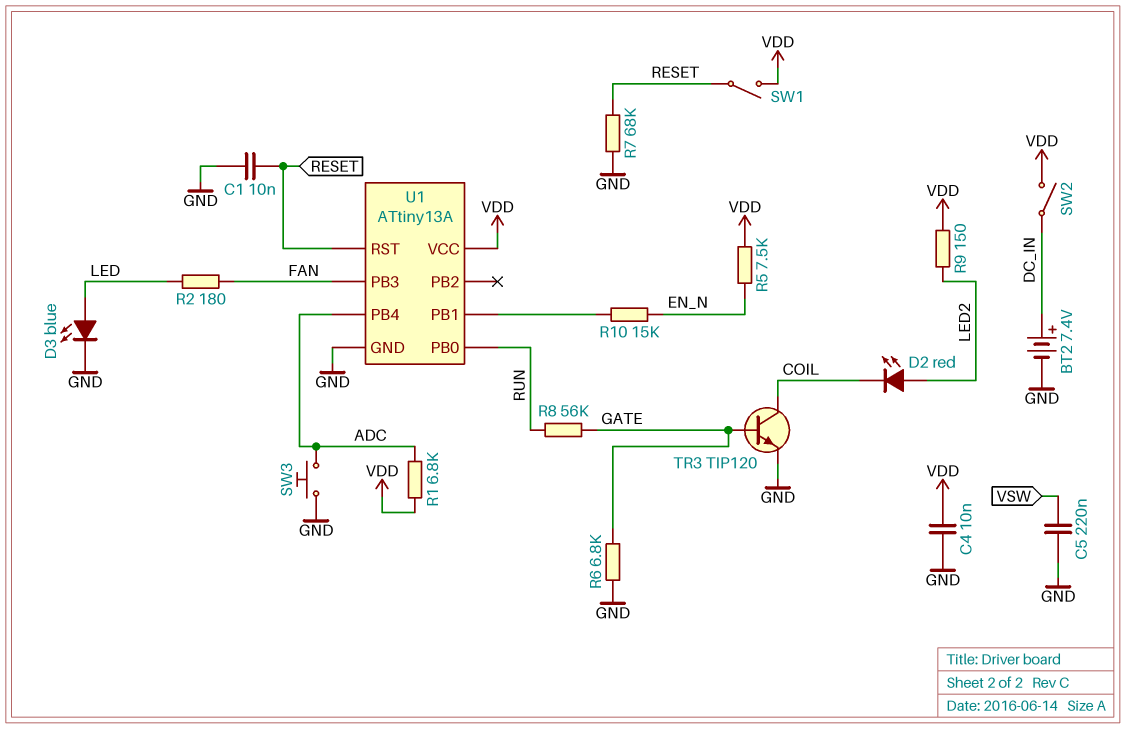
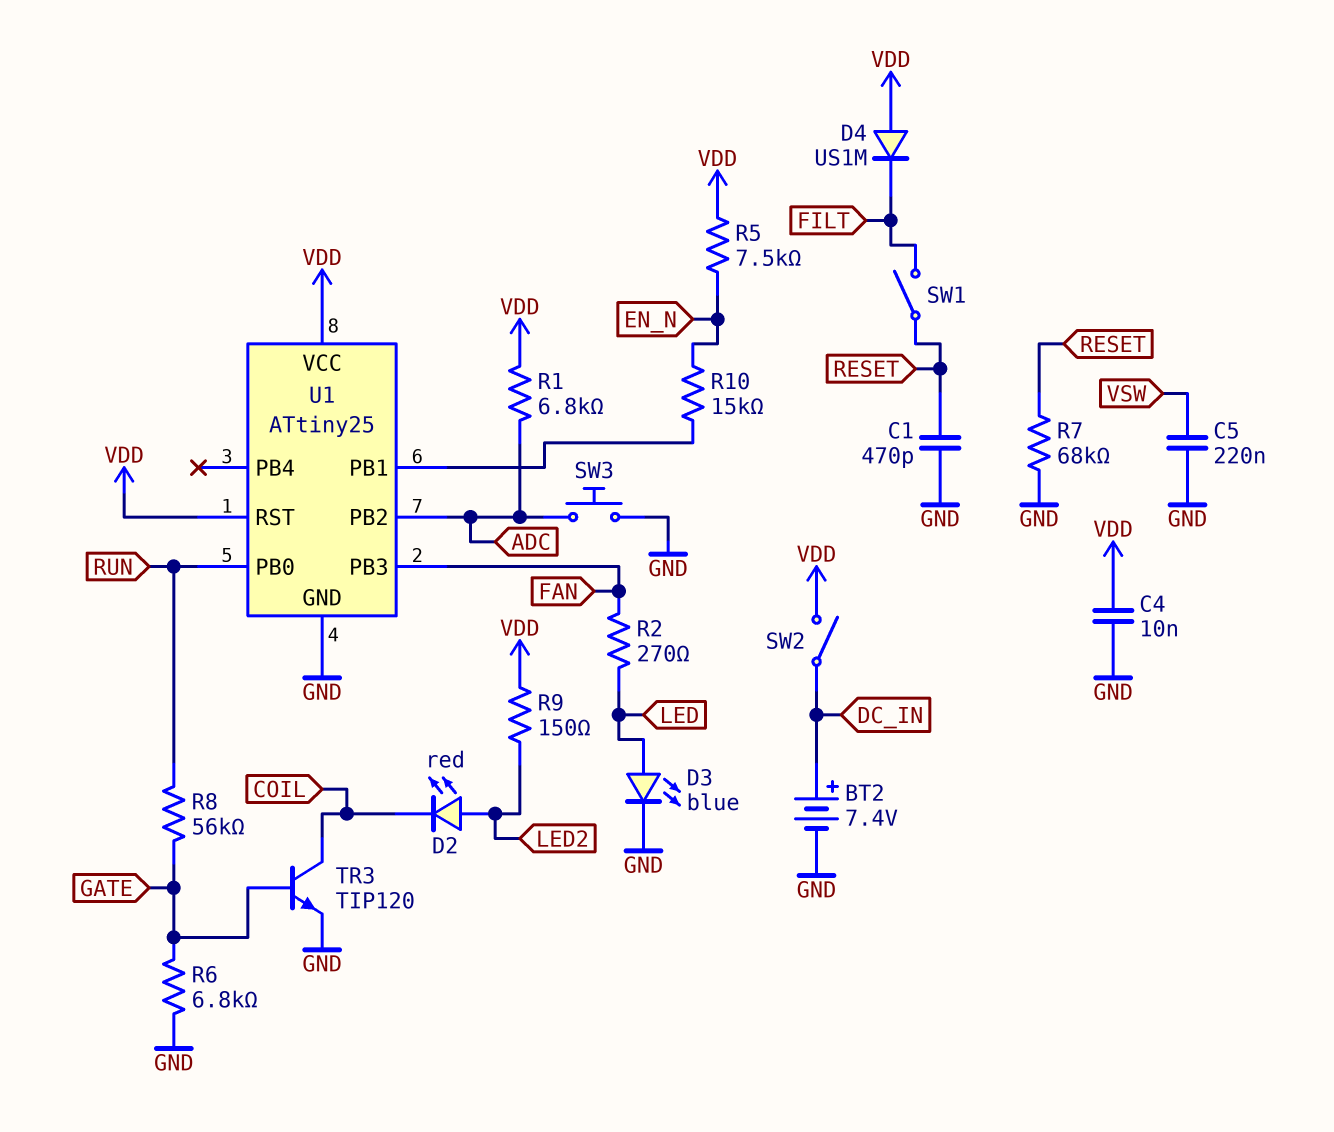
C1: 10nF (GND, RESET) -> 470pF (GND, RESET)
D4: none -> diode US1M (A VDD, K FILT)
R2: 180 (FAN, LED) -> 270 (FAN, LED)
SW1: switch (RESET, VDD) -> switch (FILT, RESET)
U1: ATtiny13A -> ATtiny25
U1 pin PB2: none -> ADC
U1 pin PB4: ADC -> none
U1 pin RST: RESET -> VDD

